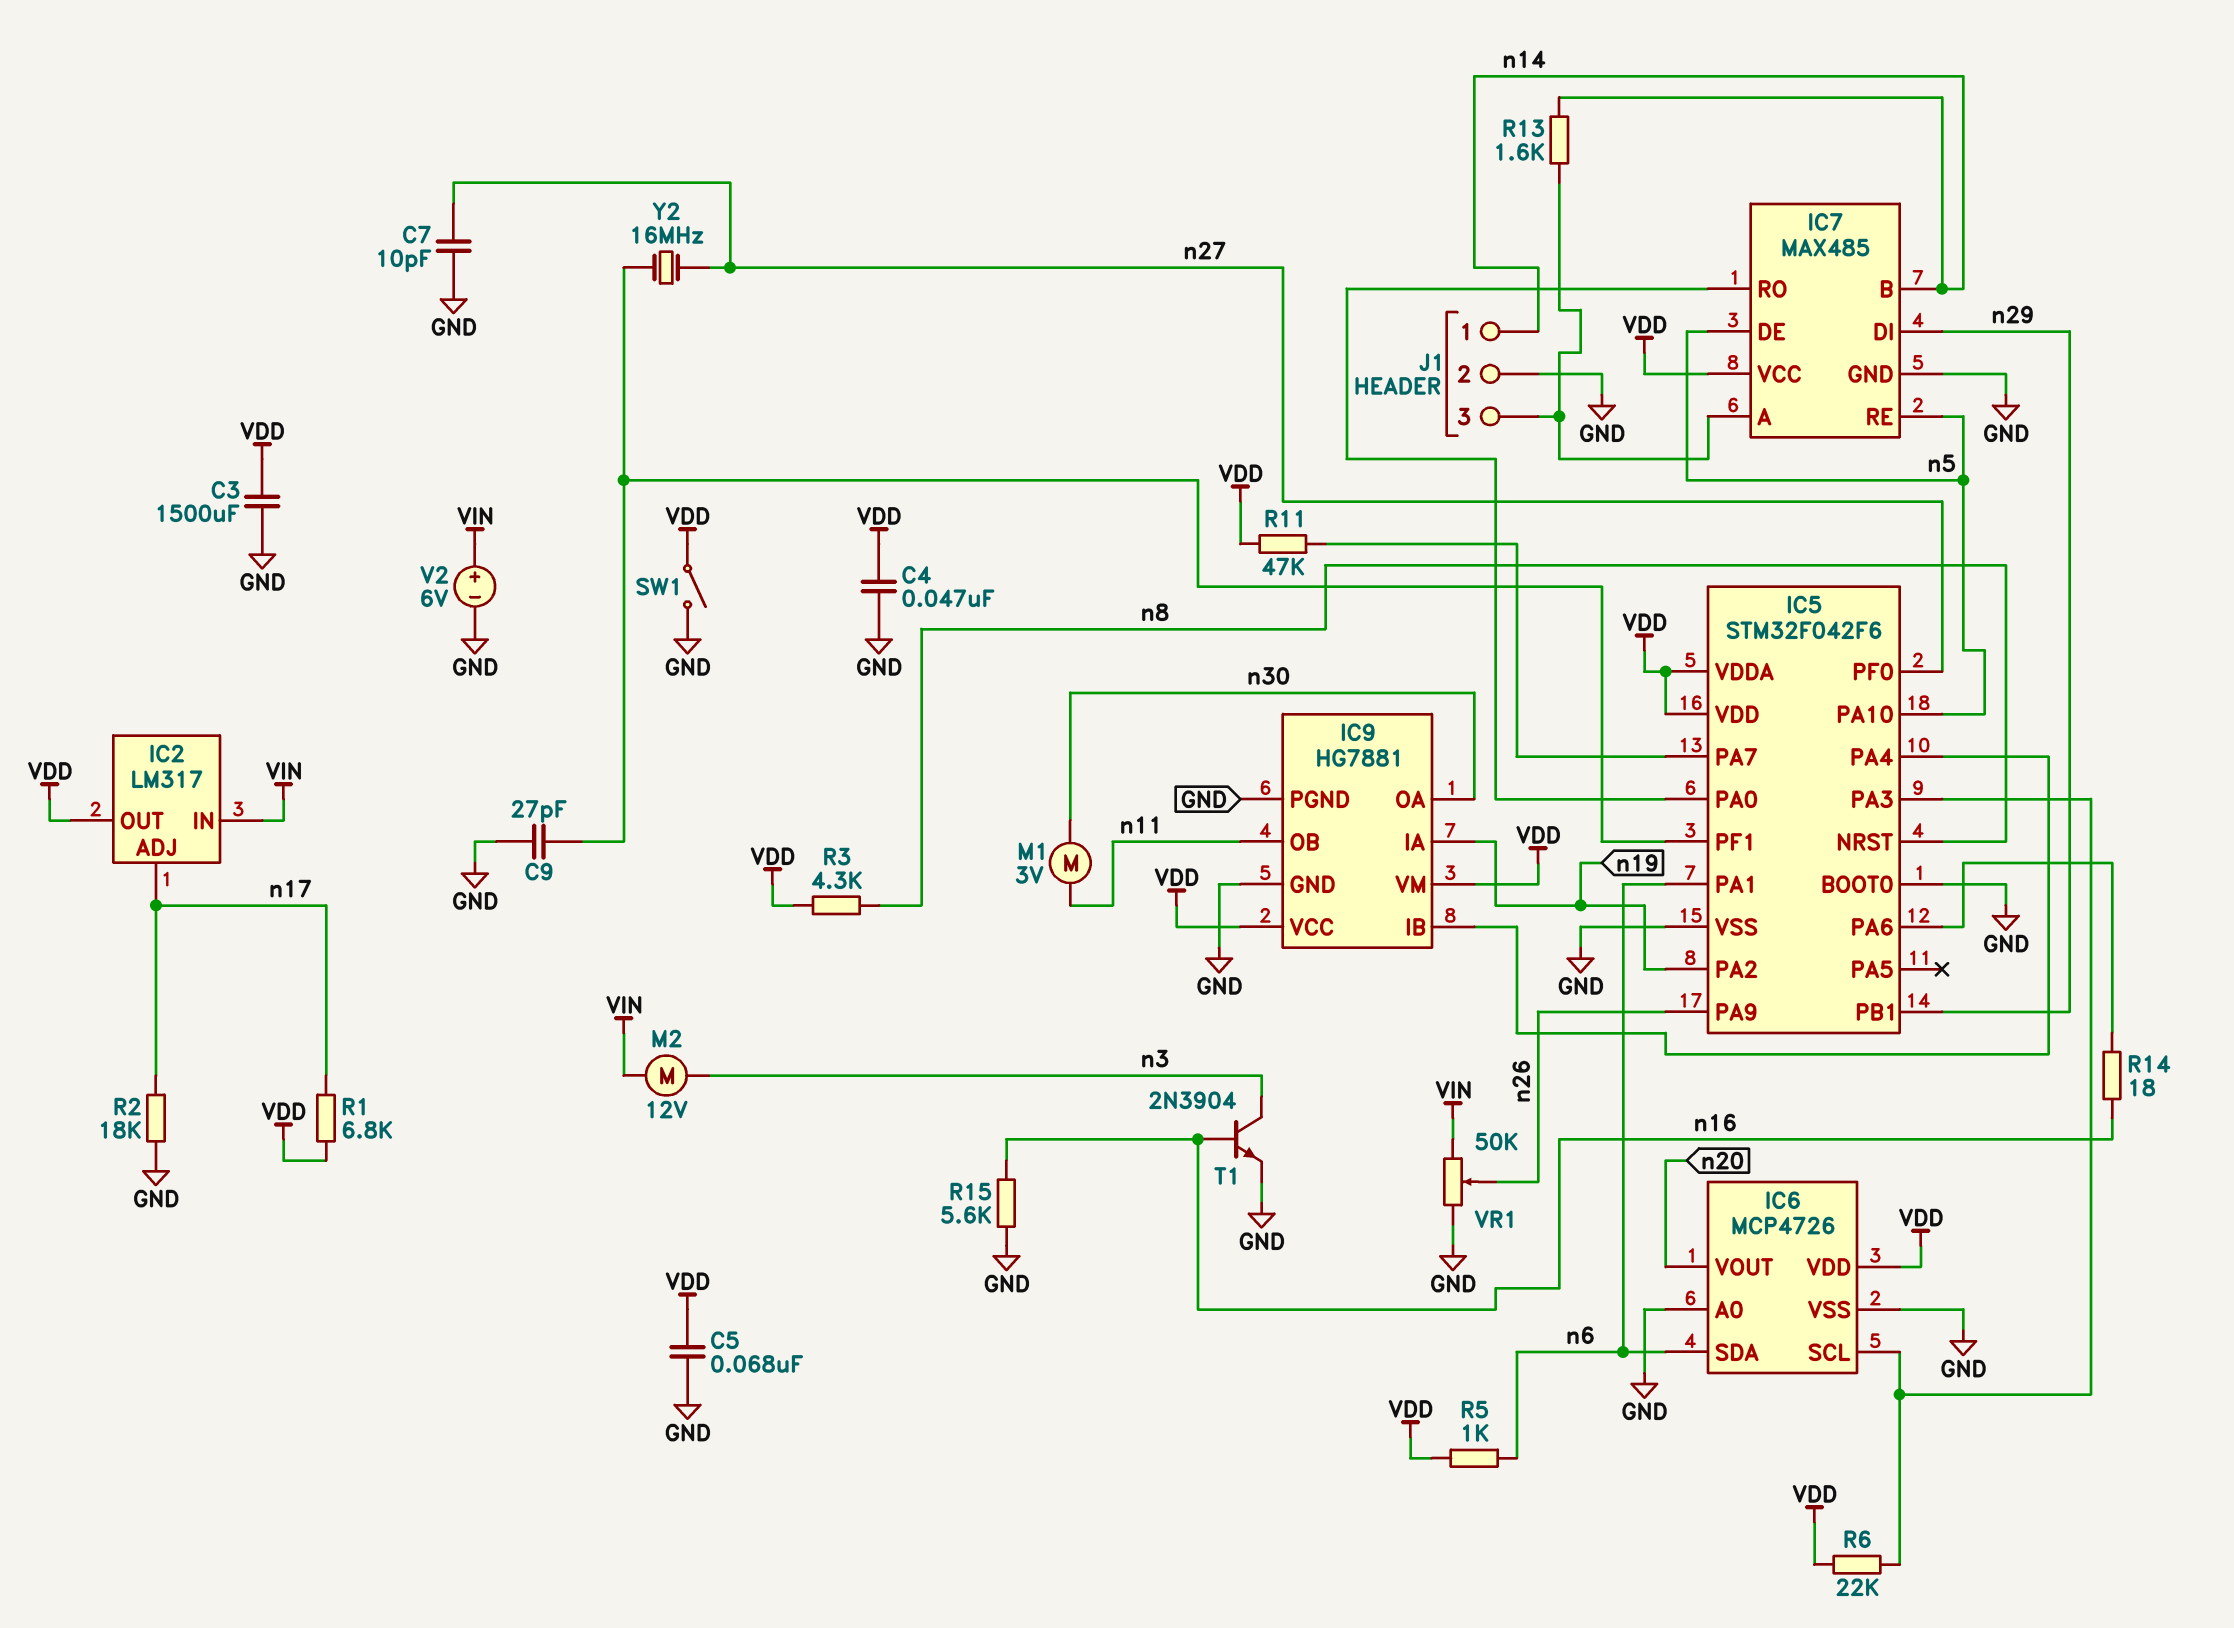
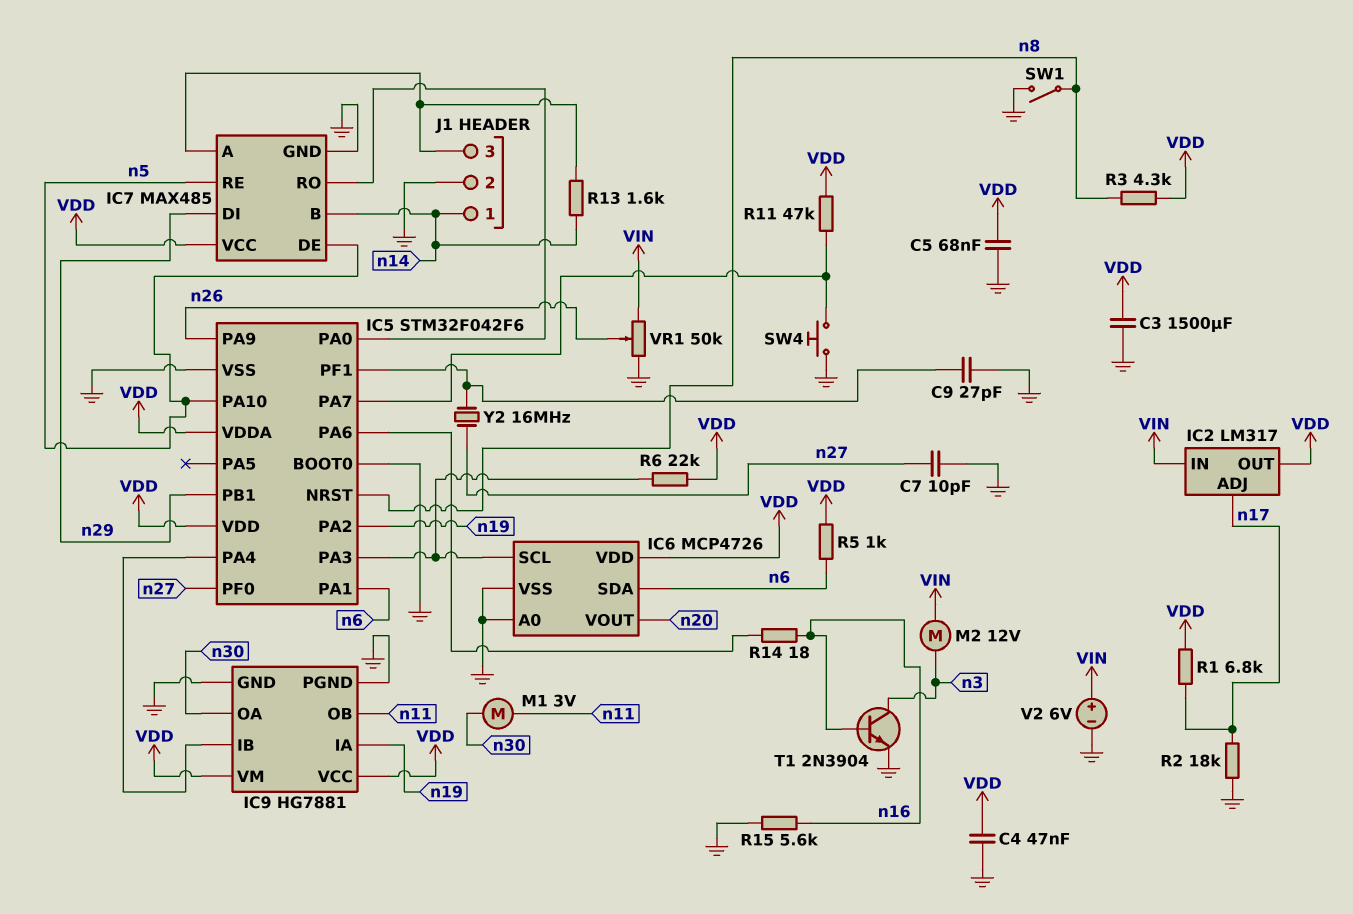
SW1: switch (GND, VDD) -> switch (GND, n8)
SW4: none -> button (GND, IC5/PA7)

